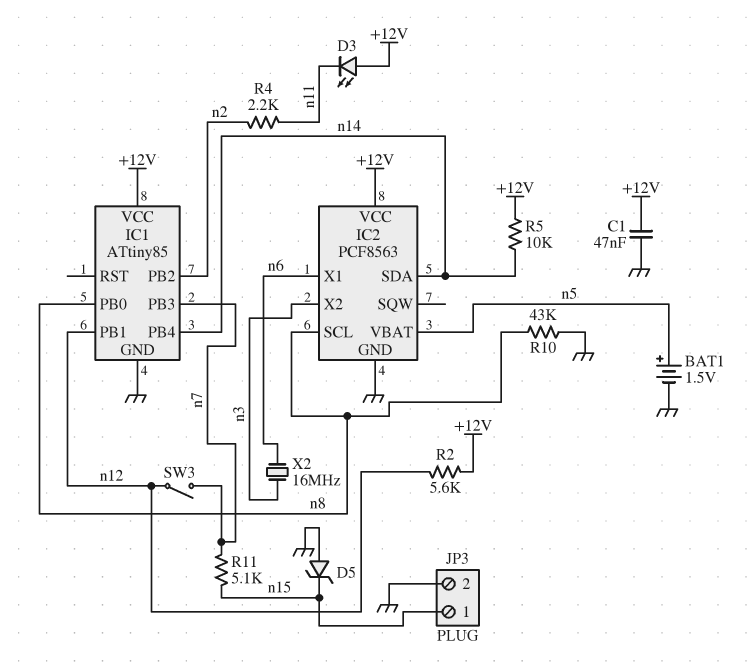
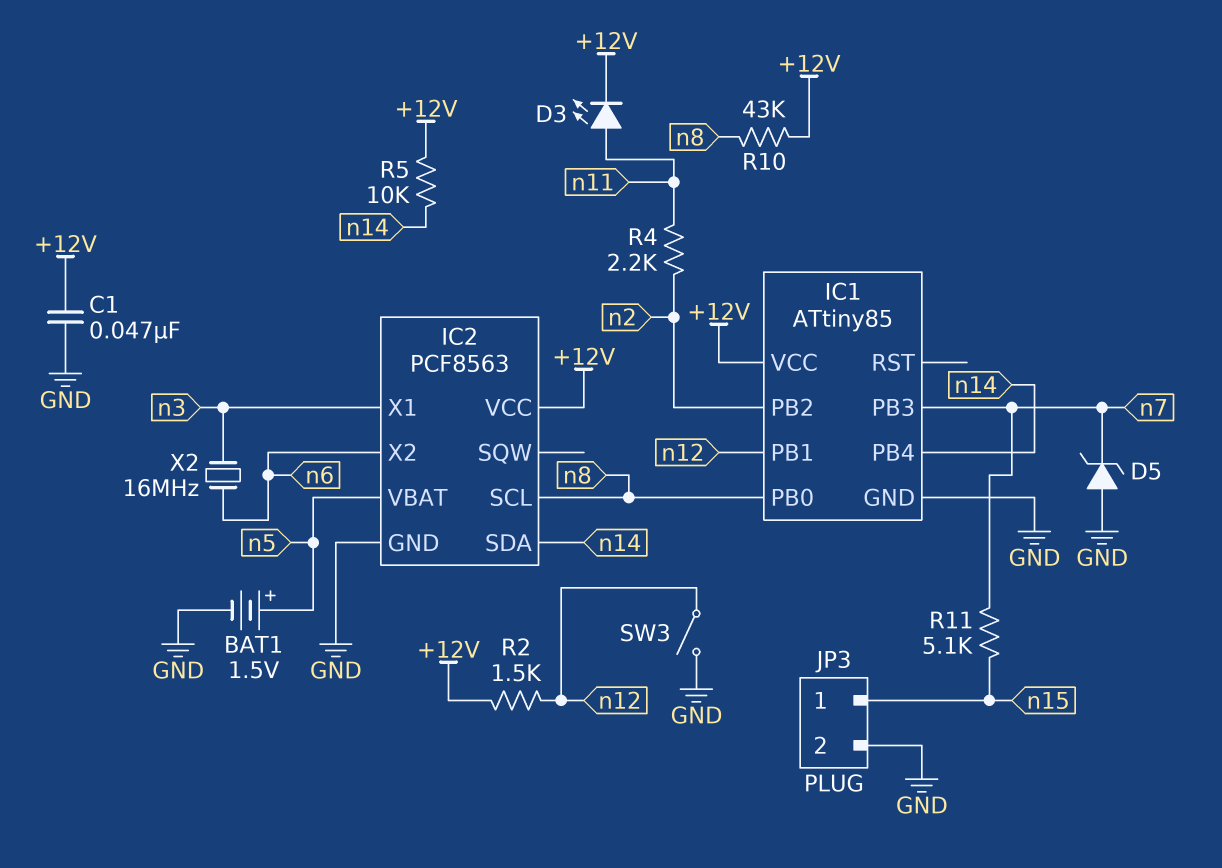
D3: LED (A +12V, K n11) -> LED (A n11, K +12V)
D5: zener (A GND, K n15) -> zener (A GND, K n7)
IC2 pin X1: n6 -> n3
IC2 pin X2: n3 -> n6
R2: 5.6k (+12V, n12) -> 1.5k (+12V, n12)
R10: 43k (GND, n8) -> 43k (+12V, n8)
SW3: switch (n7, n12) -> switch (GND, n12)

